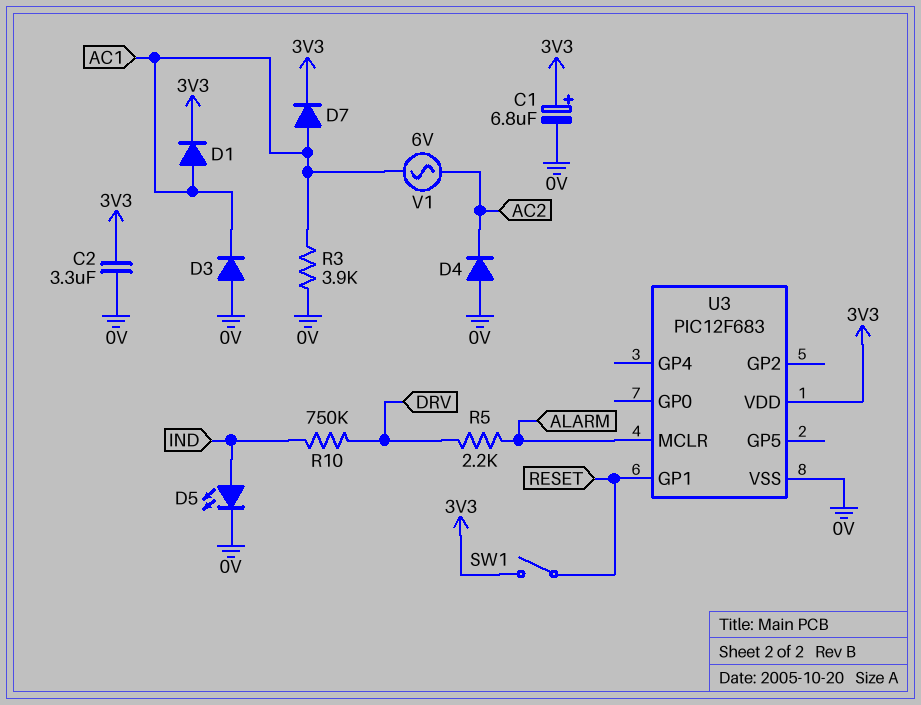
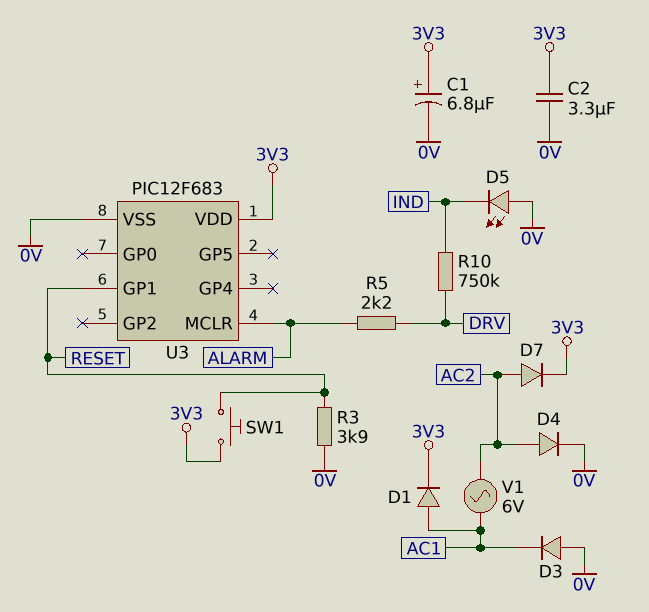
D4: diode (A 0V, K AC2) -> diode (A AC2, K 0V)
D5: LED (A IND, K 0V) -> LED (A 0V, K IND)
D7: diode (A AC1, K 3V3) -> diode (A AC2, K 3V3)
R3: 3.9k (0V, AC1) -> 3.9k (0V, RESET)
SW1: switch (3V3, RESET) -> button (3V3, RESET)

